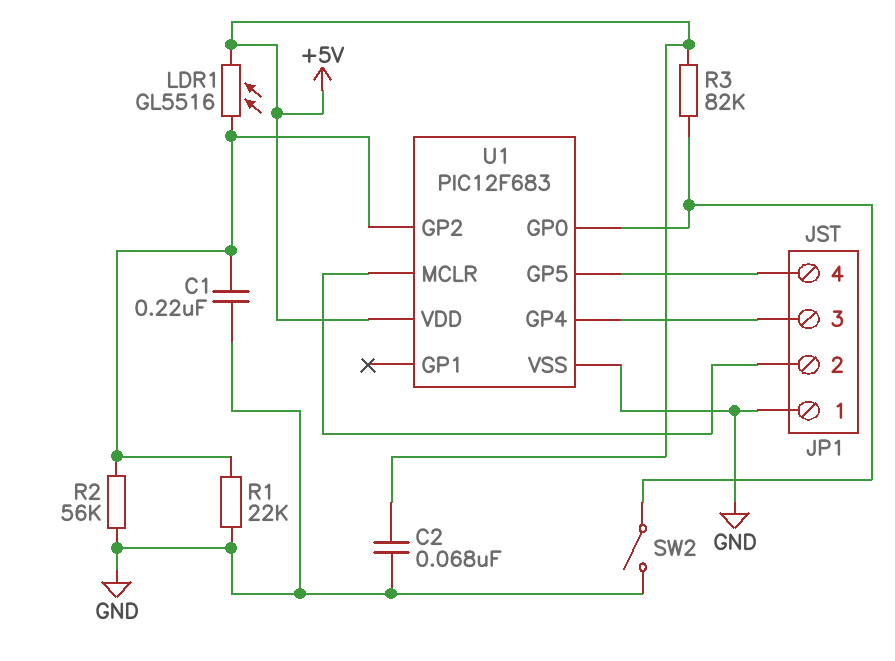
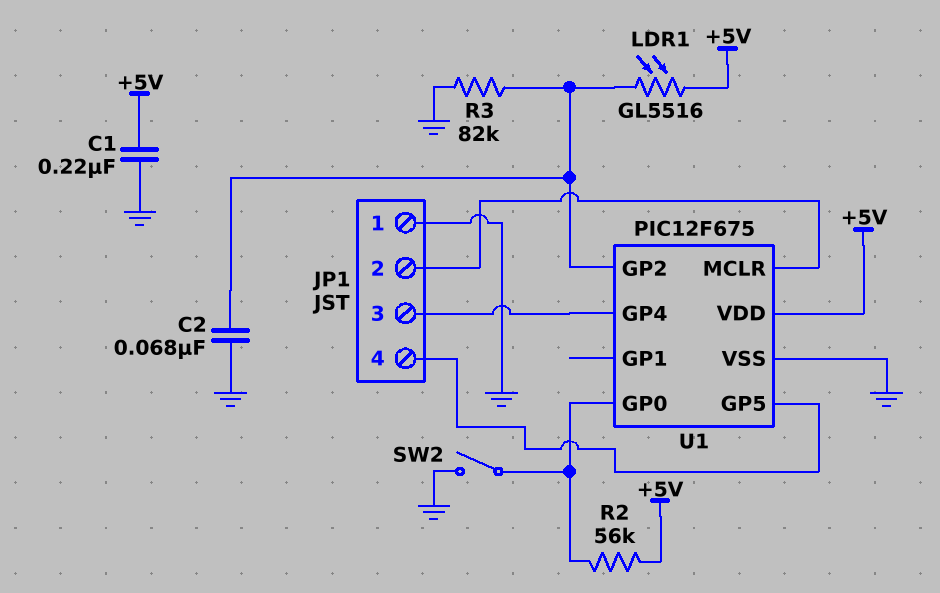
C1: 220nF (GND, U1/GP2) -> 220nF (+5V, GND)
C2: 68nF (+5V, GND) -> 68nF (GND, U1/GP2)
R1: 22k (GND, U1/GP2) -> none
R2: 56k (GND, U1/GP2) -> 56k (+5V, U1/GP0)
R3: 82k (+5V, U1/GP0) -> 82k (GND, U1/GP2)
U1: PIC12F683 -> PIC12F675

